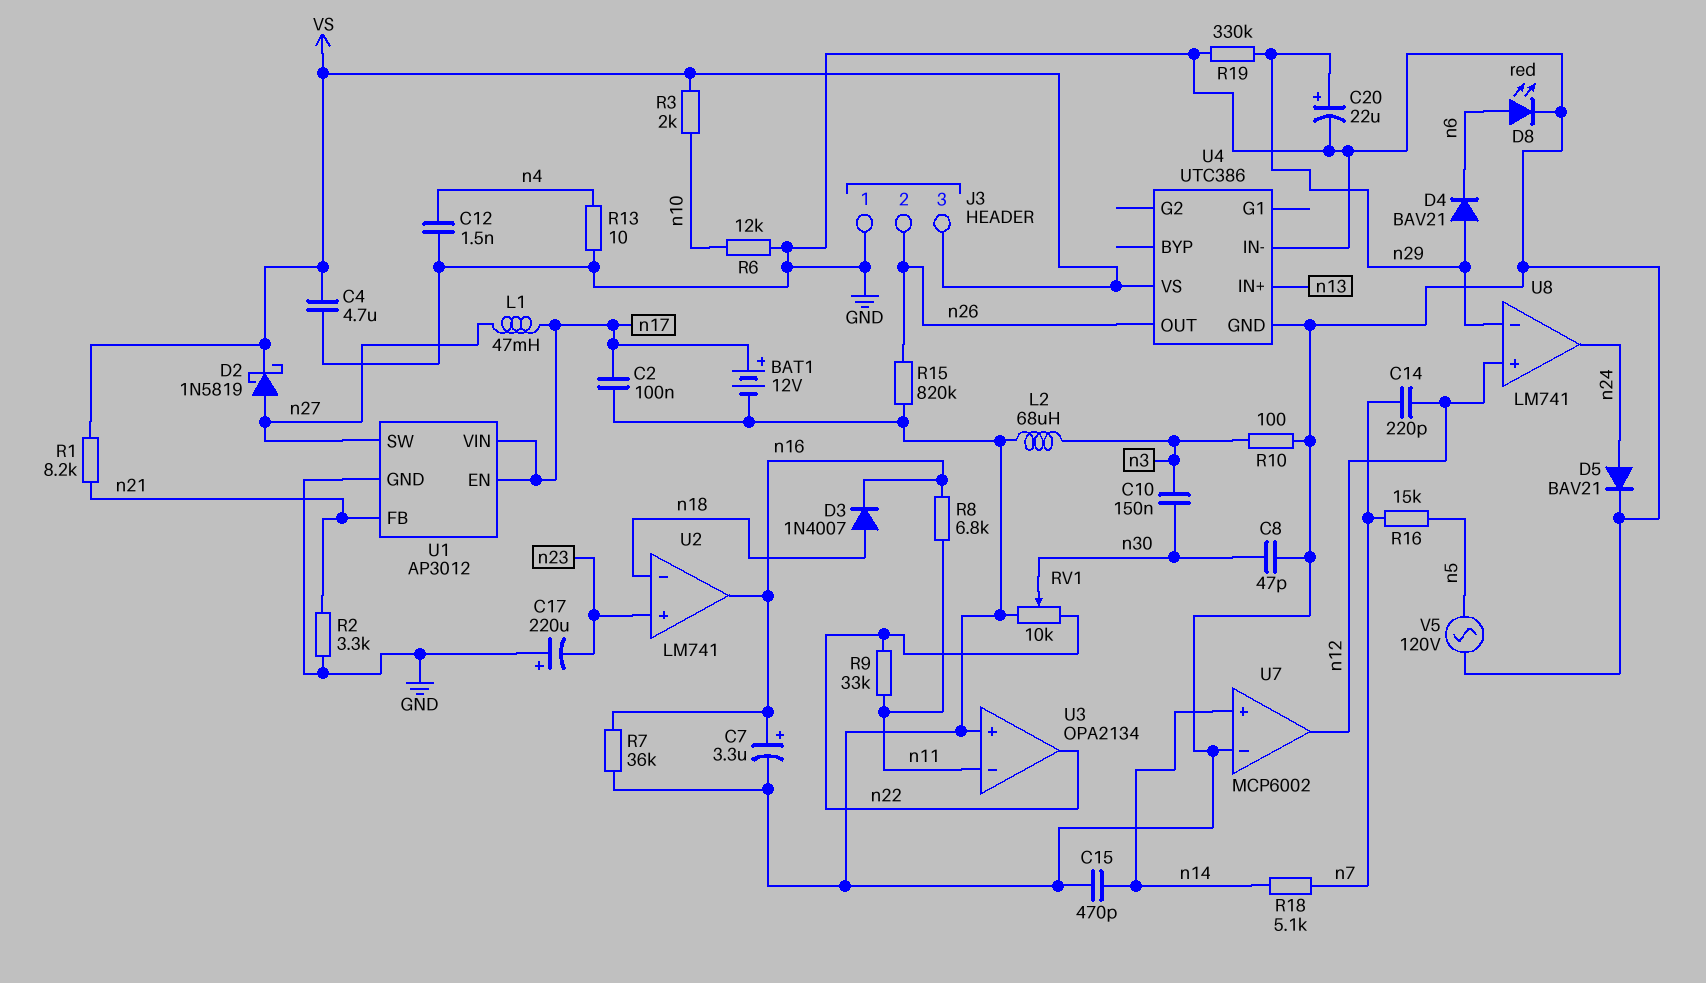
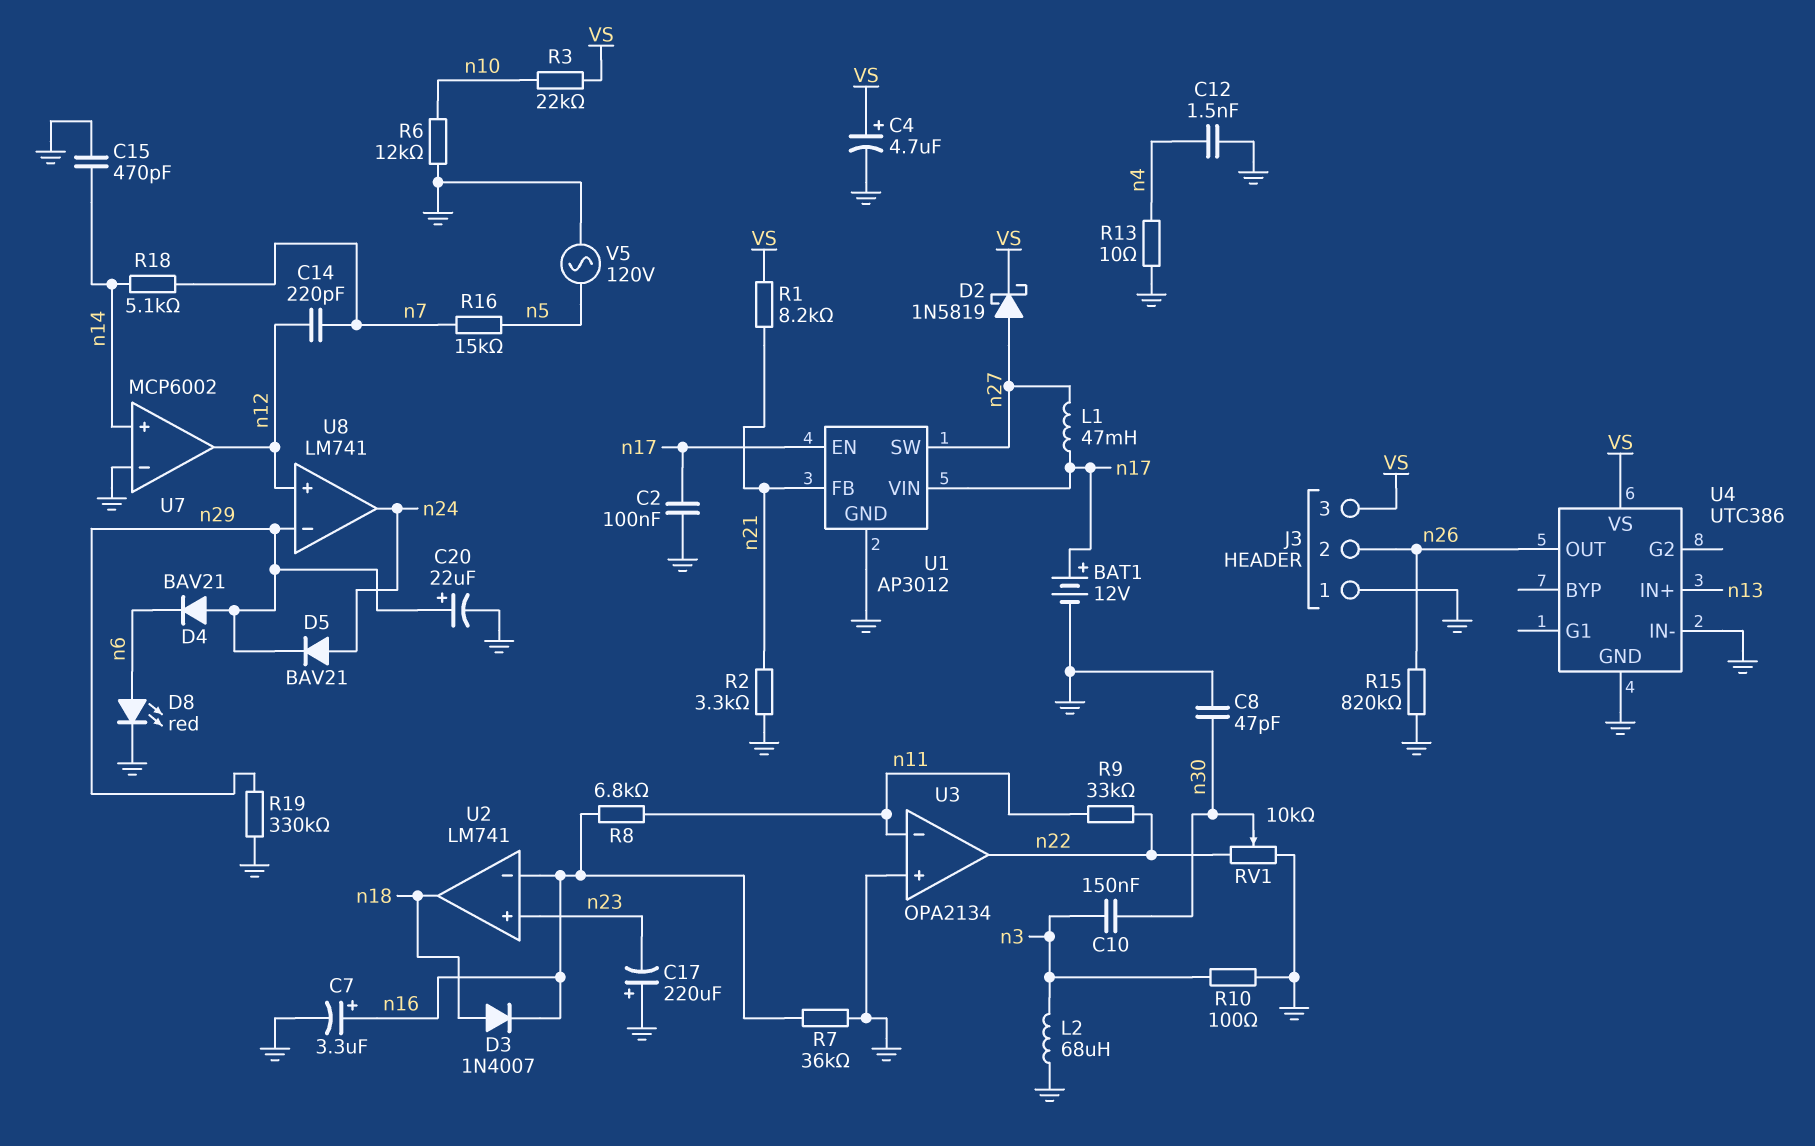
C4: 4.7uF (GND, VS) -> 4.7uF (plus VS, minus GND)
D5: diode BAV21 (A n24, K GND) -> diode BAV21 (A n24, K n29)
R3: 2k (VS, n10) -> 22k (VS, n10)
U2 pin in-: n18 -> n16
U2 pin out: n16 -> n18

